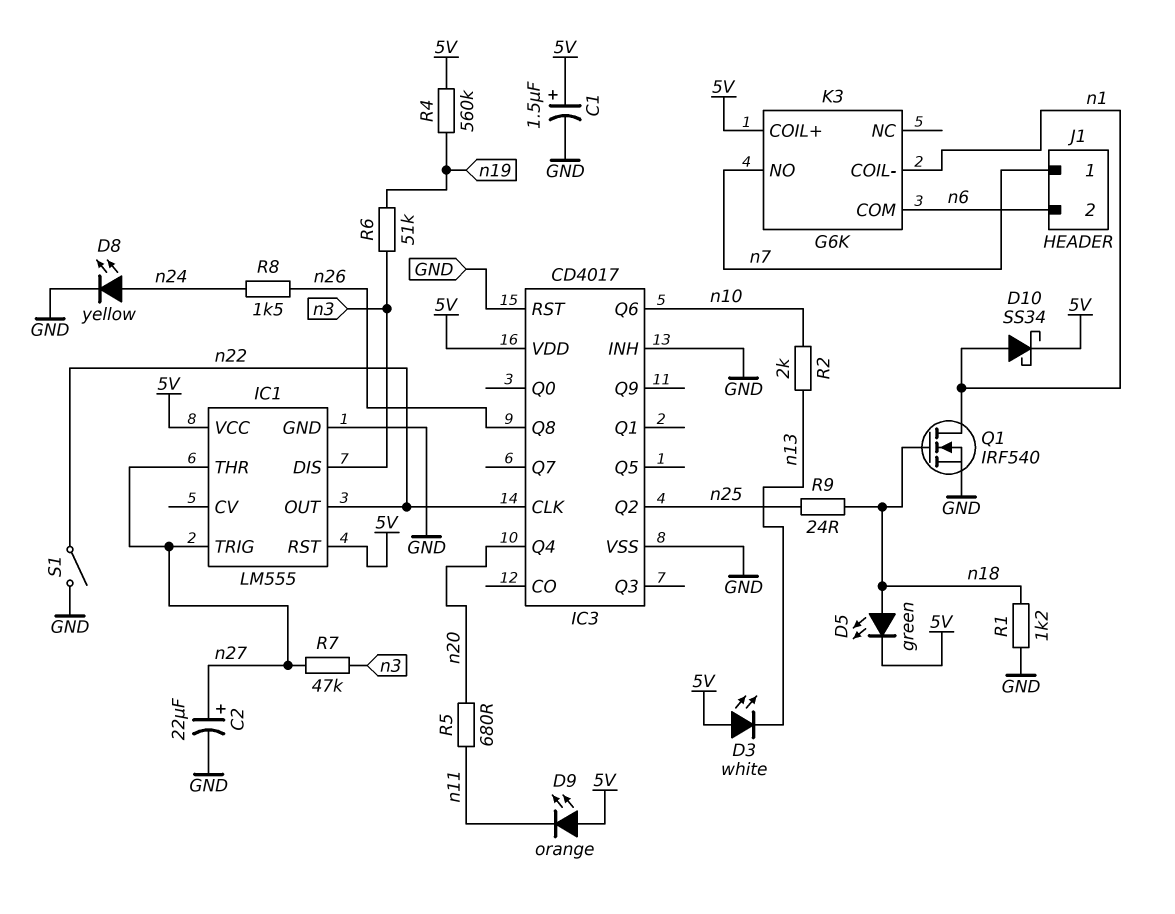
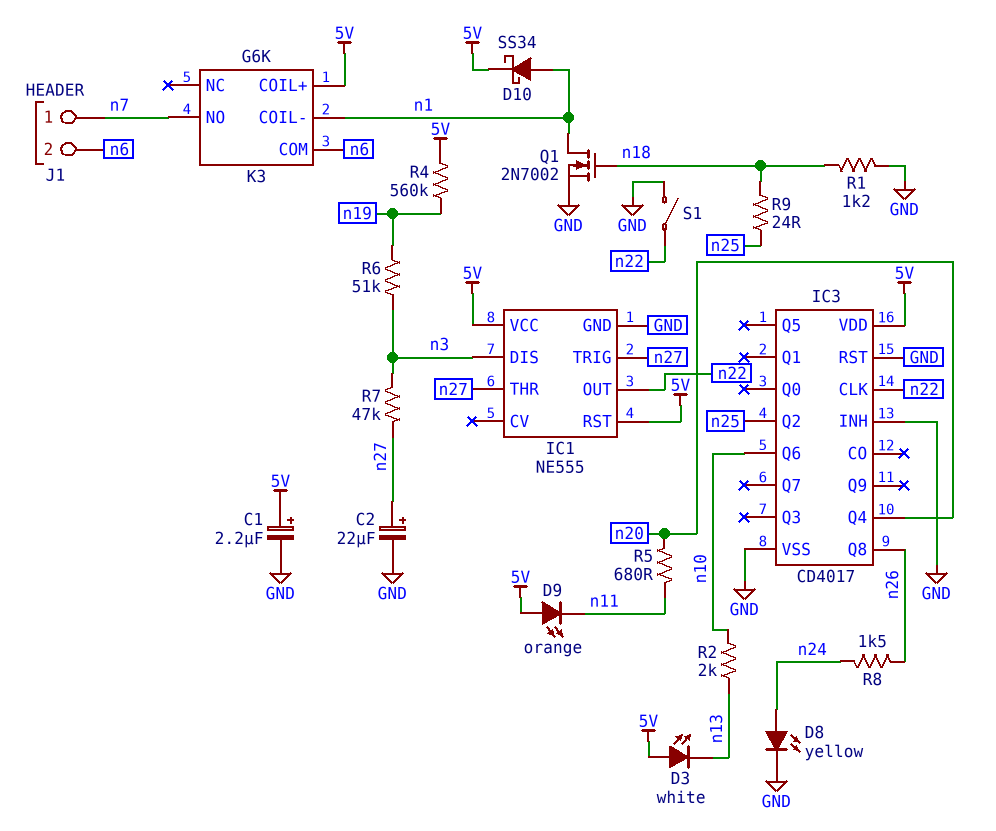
C1: 1.5uF (plus 5V, minus GND) -> 2.2uF (plus 5V, minus GND)
D5: LED green (A n18, K 5V) -> none
IC1: LM555 -> NE555
Q1: NMOS IRF540 (G n18, D n1, S GND) -> NMOS 2N7002 (G n18, D n1, S GND)

